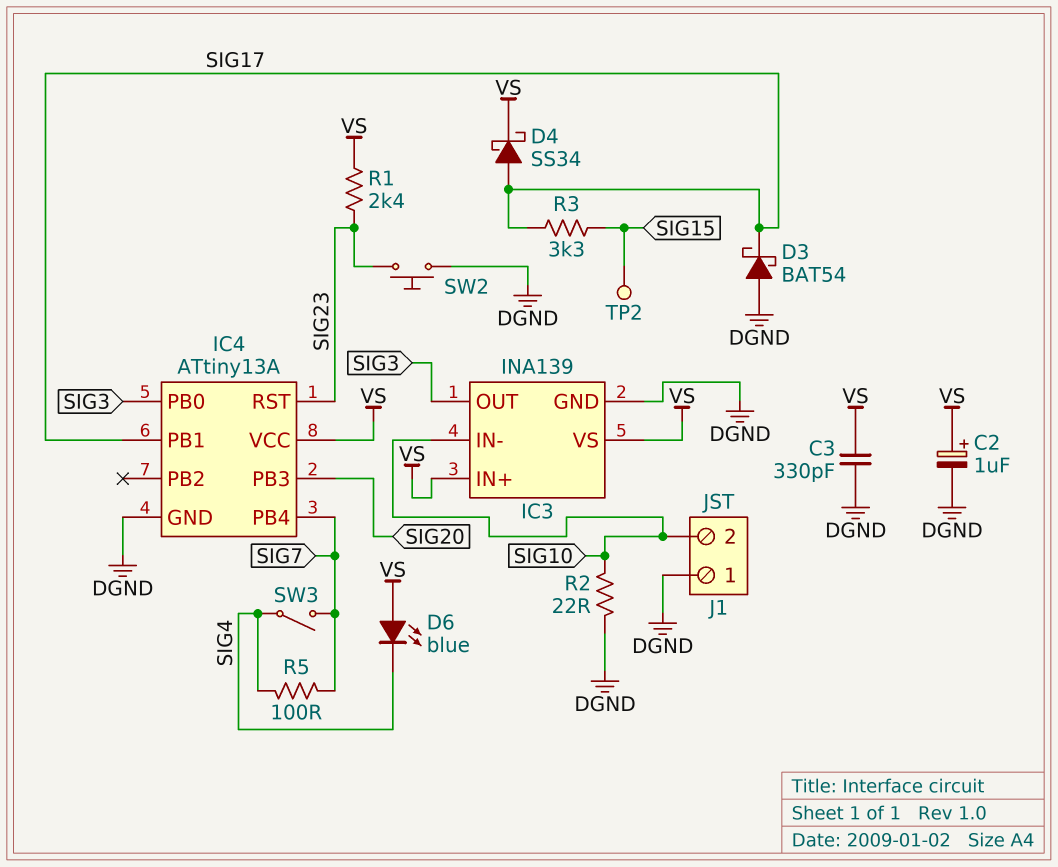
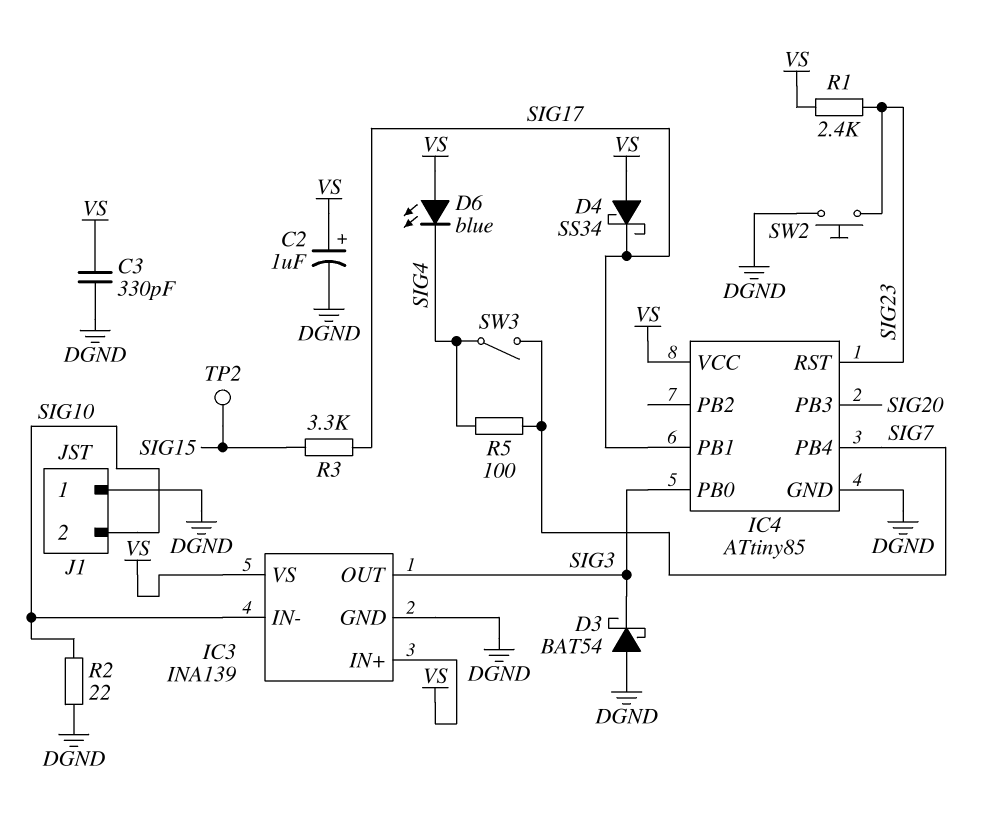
D3: schottky BAT54 (A DGND, K SIG17) -> schottky BAT54 (A DGND, K SIG3)
D4: schottky SS34 (A SIG17, K VS) -> schottky SS34 (A VS, K SIG17)
IC4: ATtiny13A -> ATtiny85

